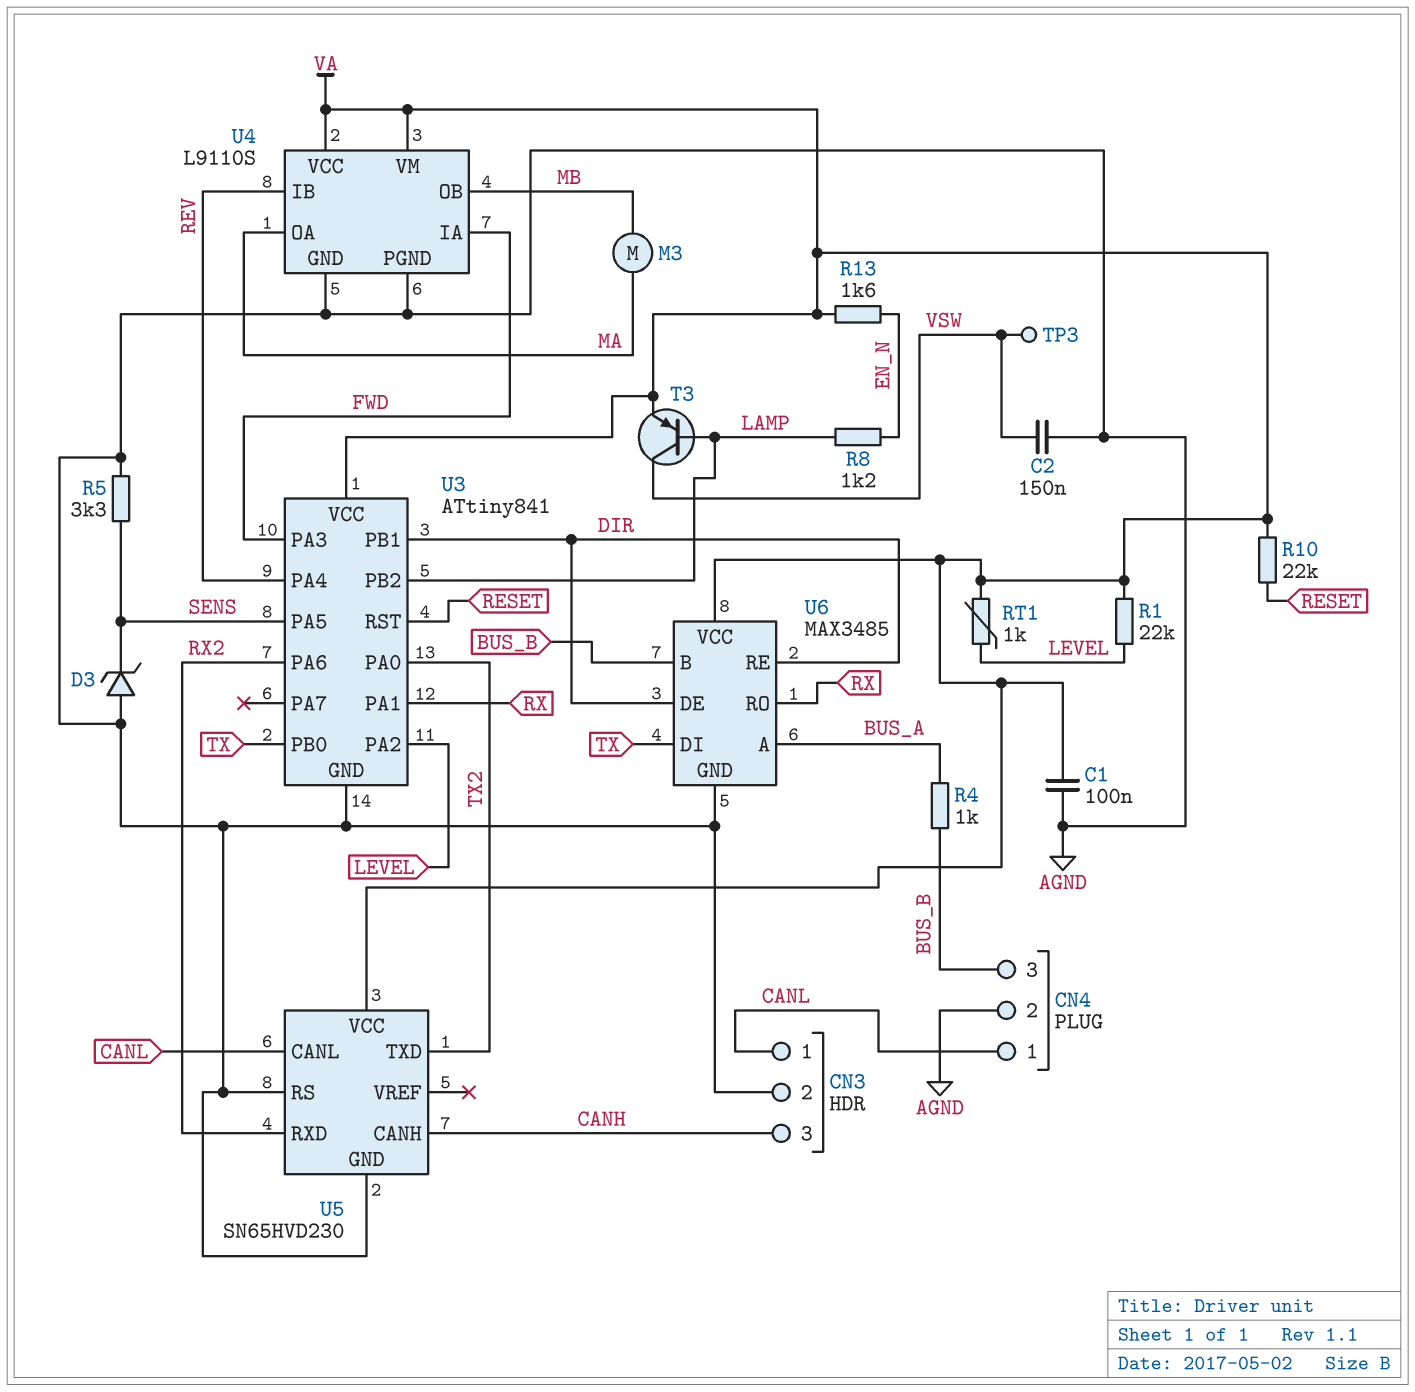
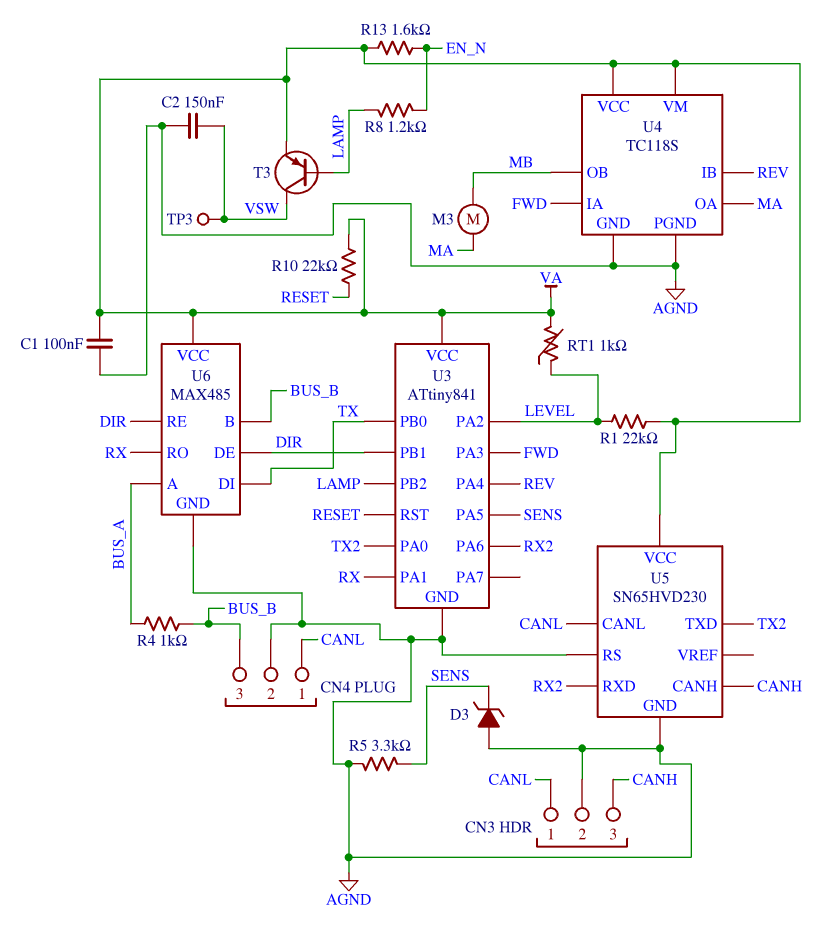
U4: L9110S -> TC118S
U6: MAX3485 -> MAX485

